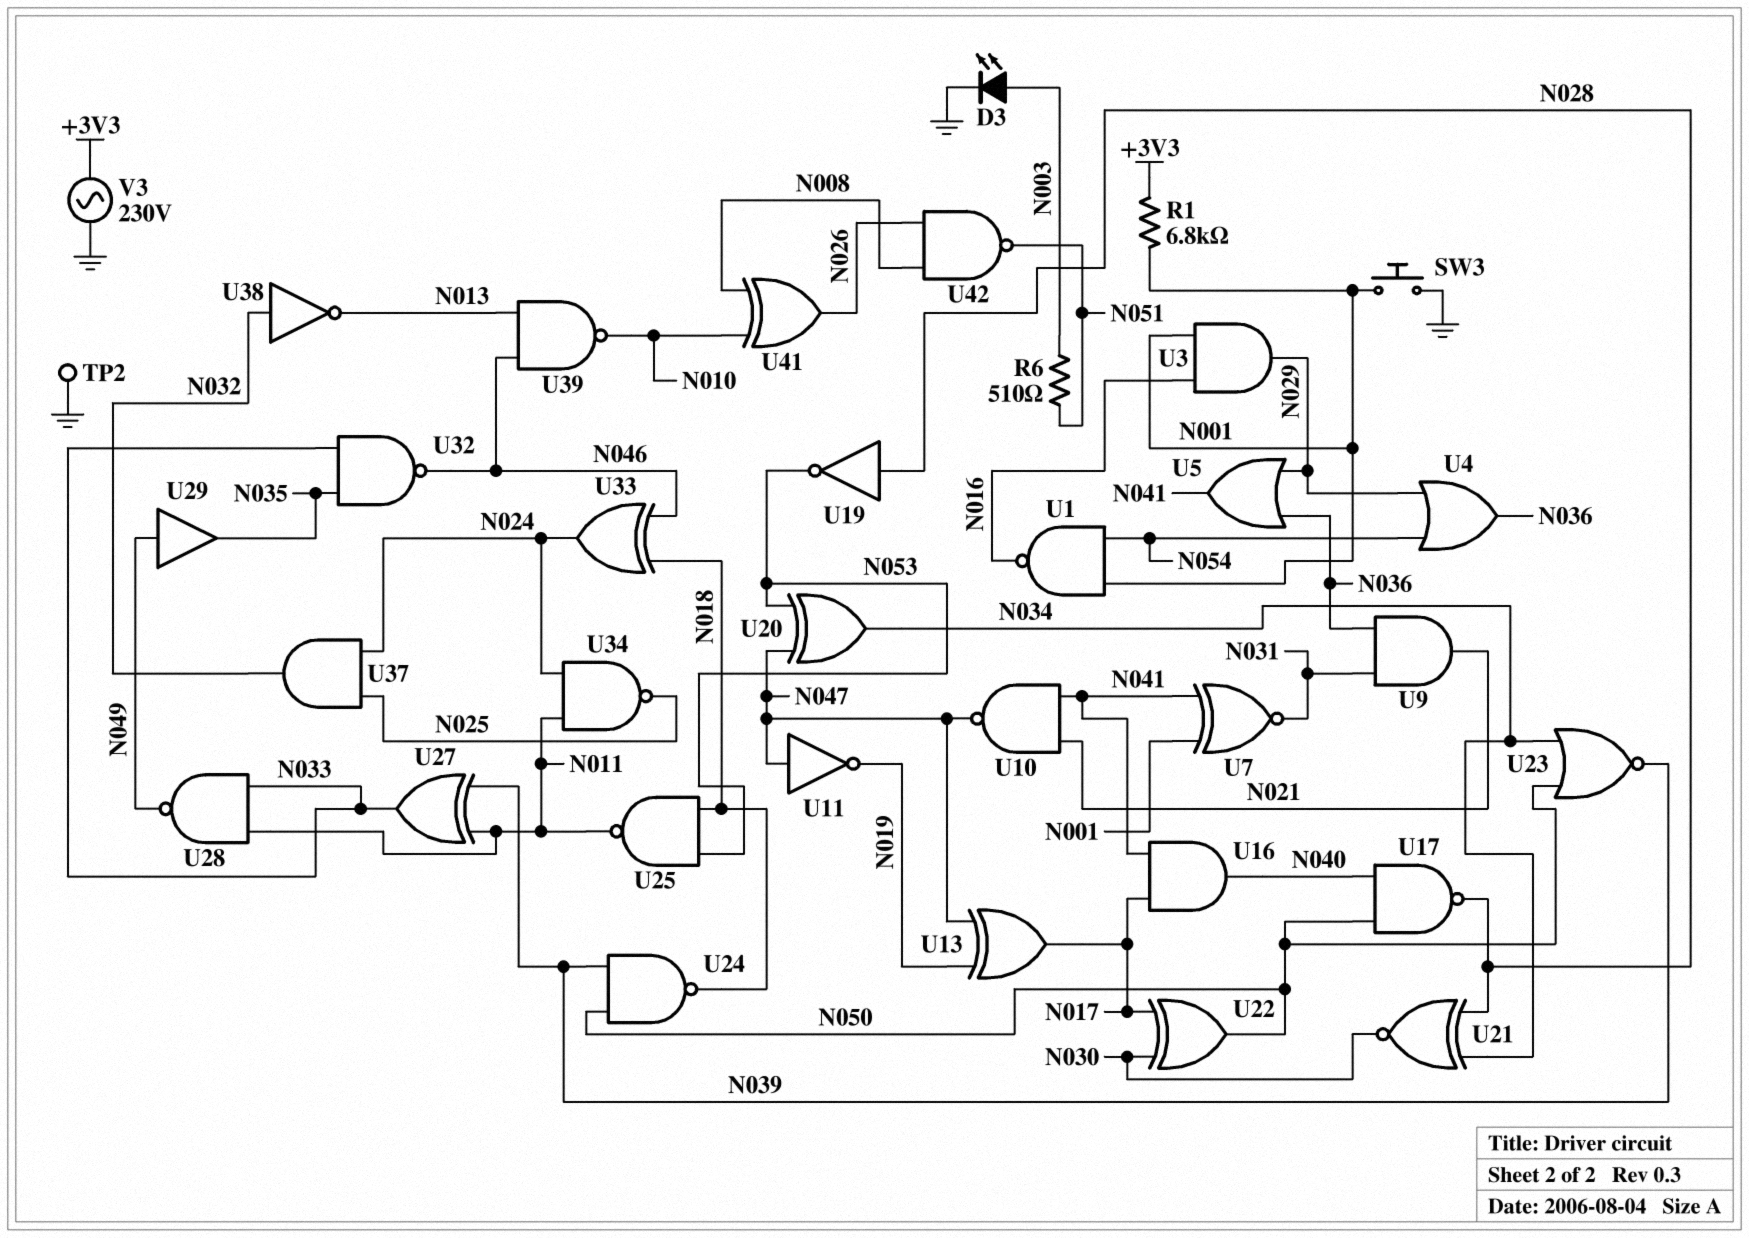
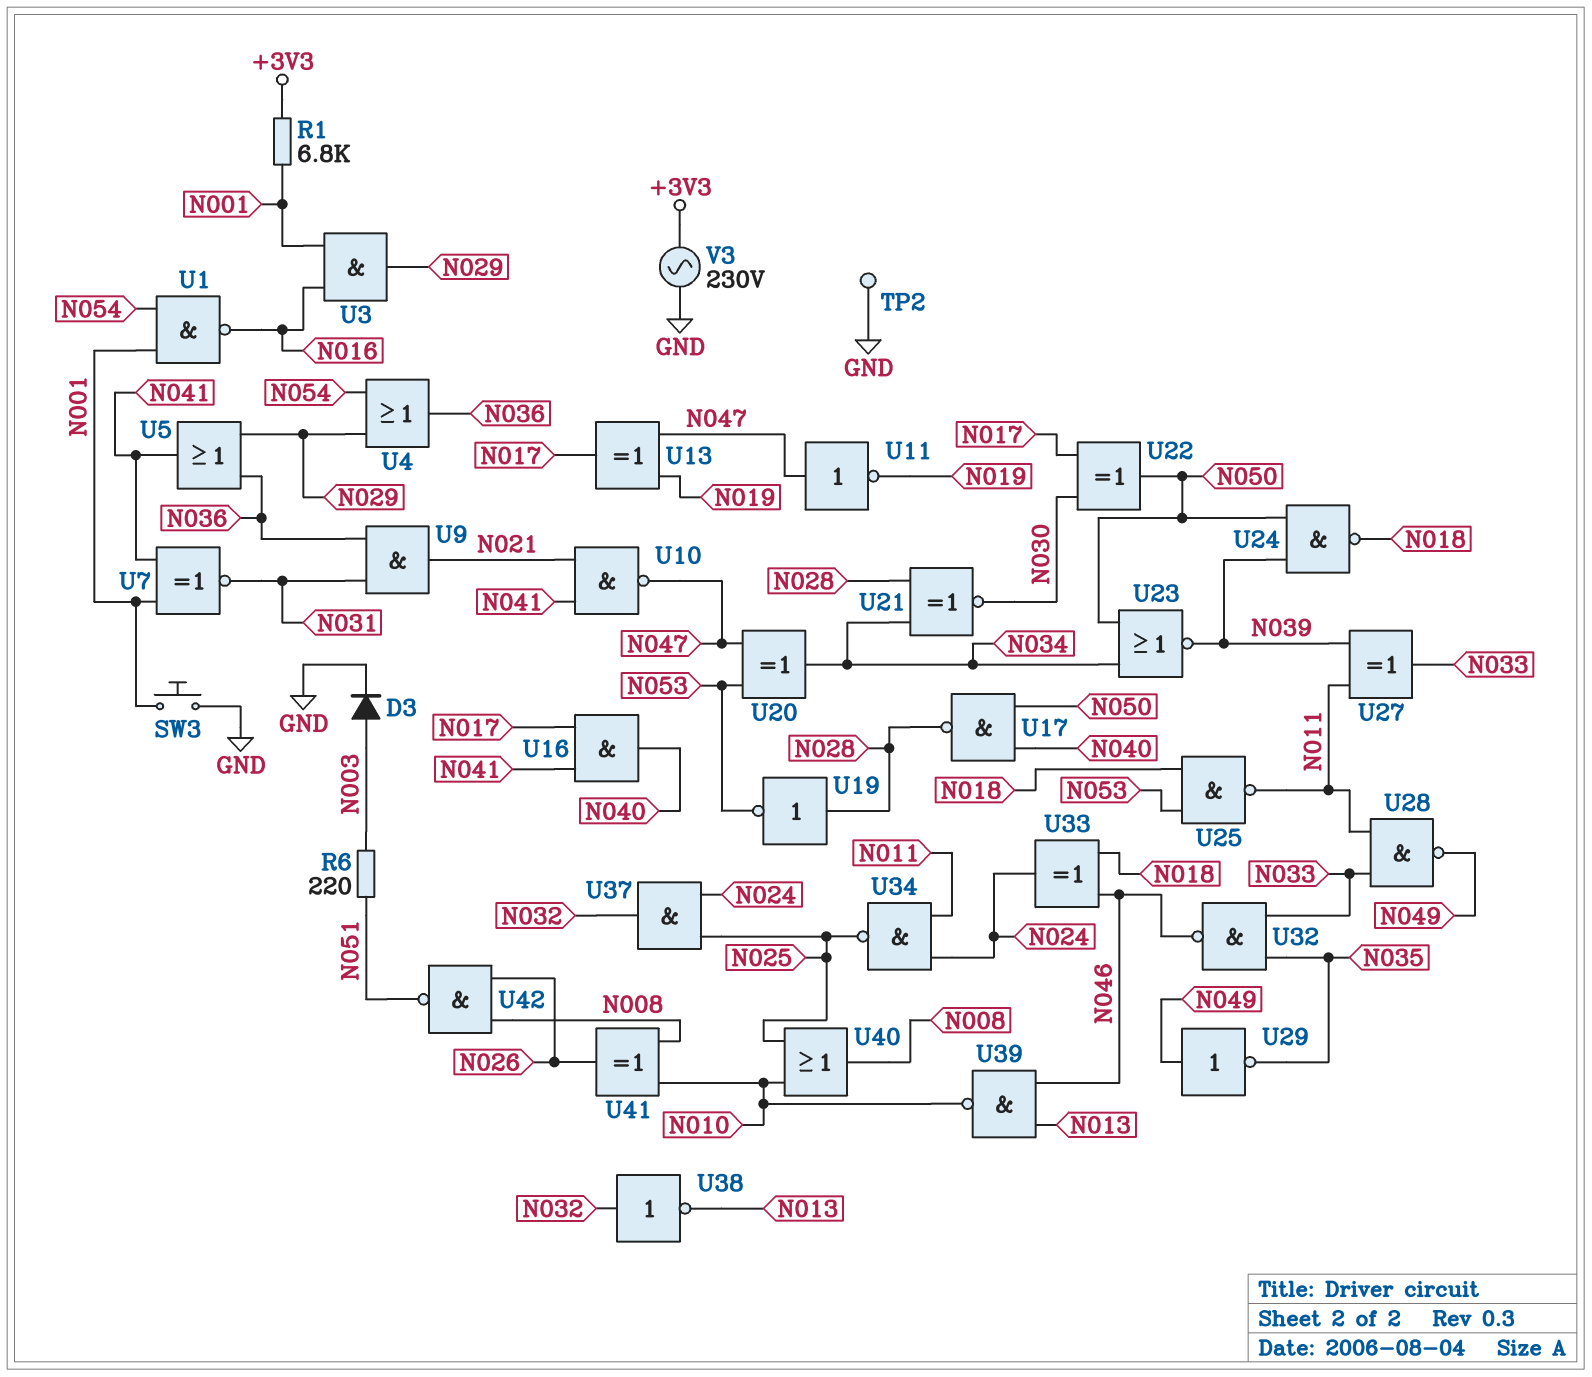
D3: LED (A N003, K GND) -> diode (A N003, K GND)
R6: 510 (N003, N051) -> 220 (N003, N051)
U29: buffer (in N049, out N035) -> NOT (in N049, out N035)
U40: none -> OR (in N010, in N025, out N008)

